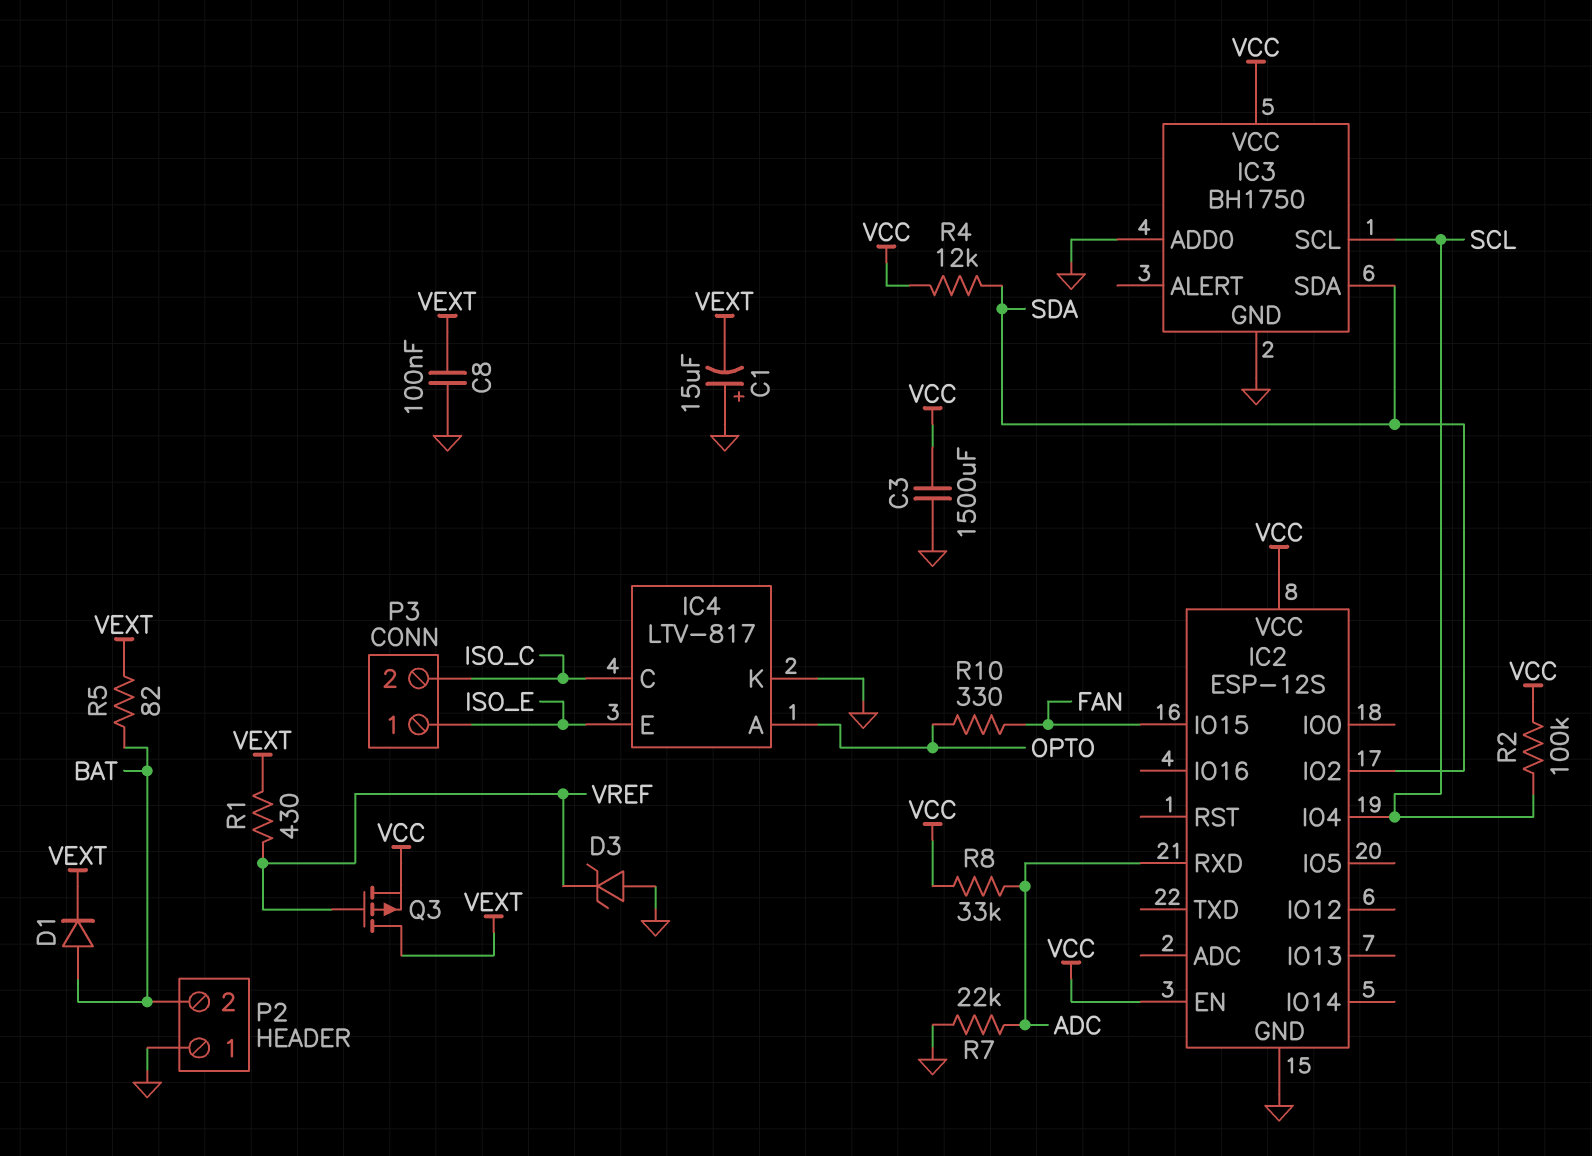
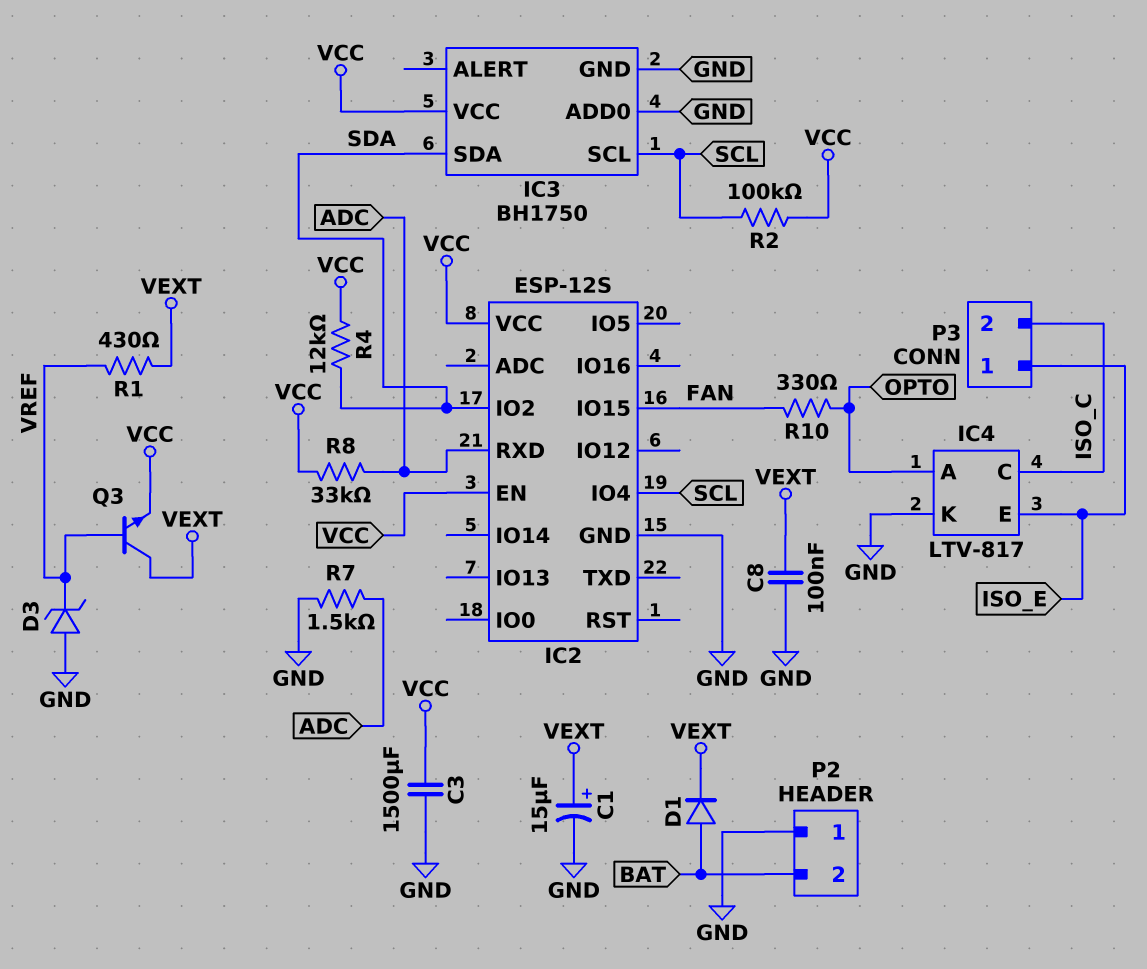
C1: 15uF (plus GND, minus VEXT) -> 15uF (plus VEXT, minus GND)
Q3: PMOS (G VREF, D VEXT, S VCC) -> NPN (B VREF, C VEXT, E VCC)
R5: 82 (BAT, VEXT) -> none
R7: 22k (ADC, GND) -> 1.5k (ADC, GND)

